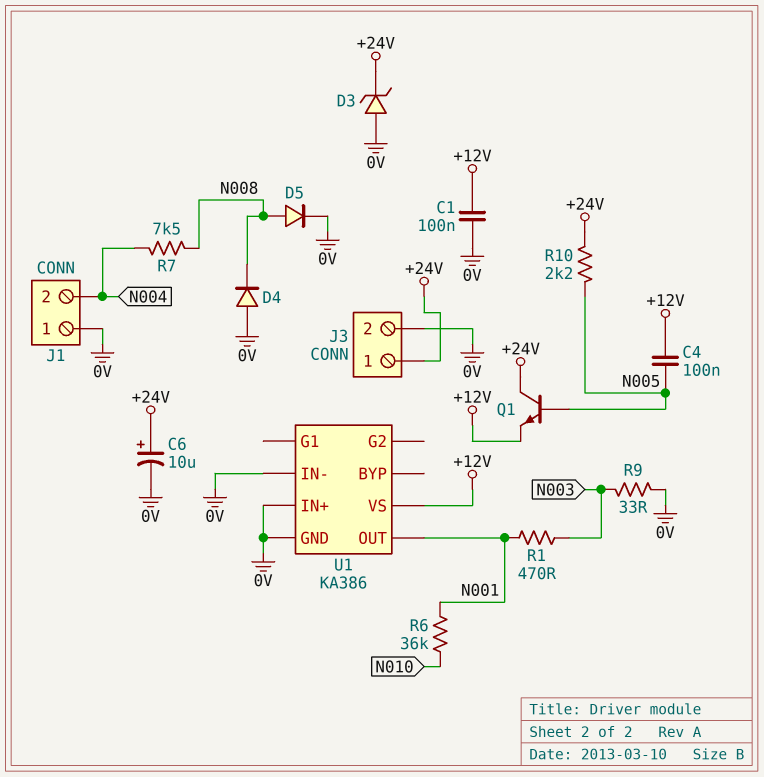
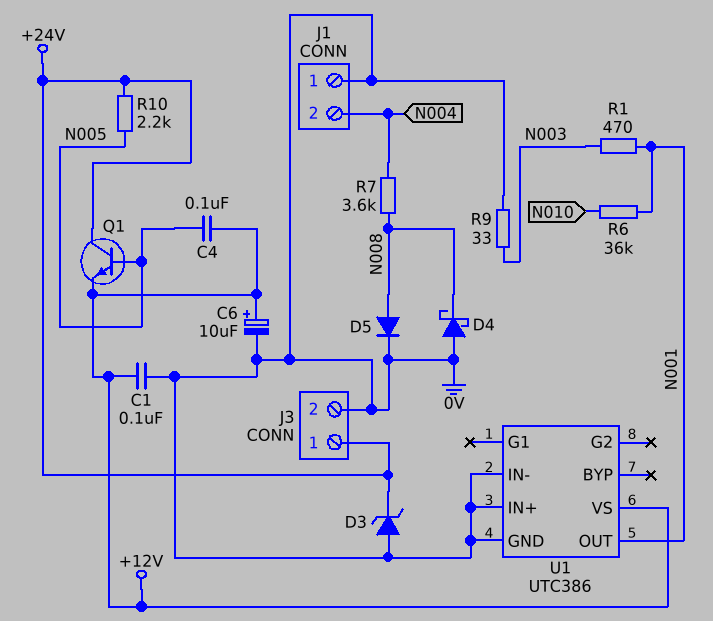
C6: 10uF (plus +24V, minus 0V) -> 10uF (plus +12V, minus 0V)
D4: diode (A 0V, K N008) -> schottky (A 0V, K N008)
R7: 7.5k (N004, N008) -> 3.6k (N004, N008)
U1: KA386 -> UTC386

